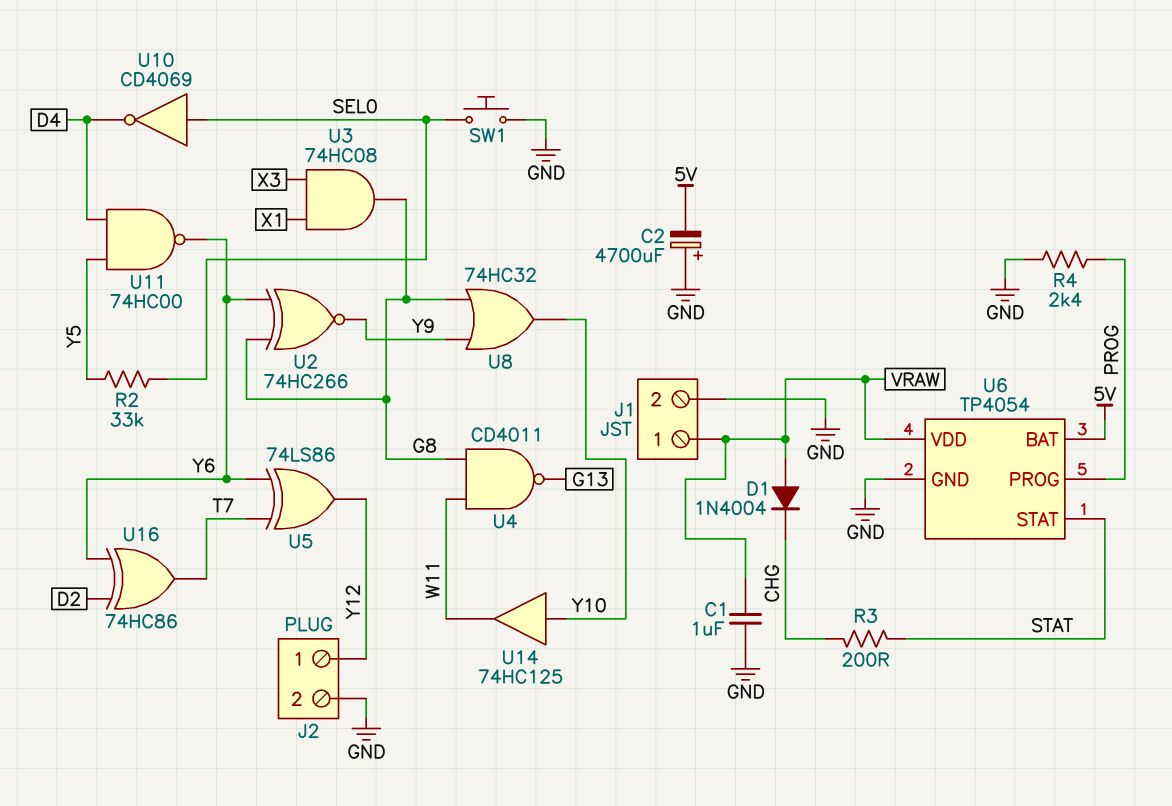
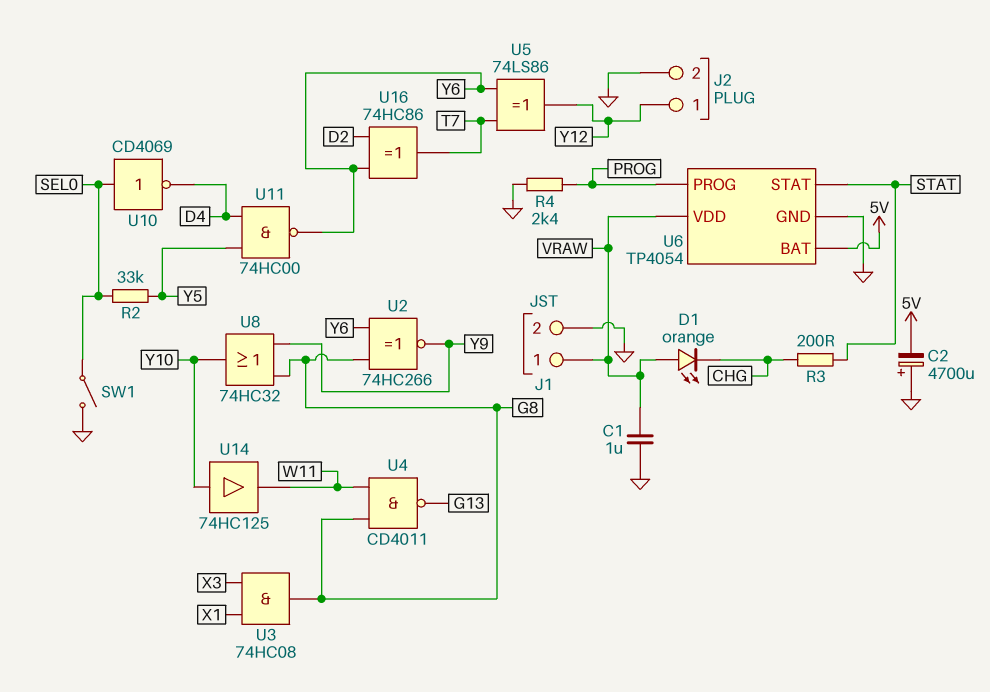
D1: diode 1N4004 (A VRAW, K CHG) -> LED orange (A VRAW, K CHG)
SW1: button (GND, SEL0) -> switch (GND, SEL0)

